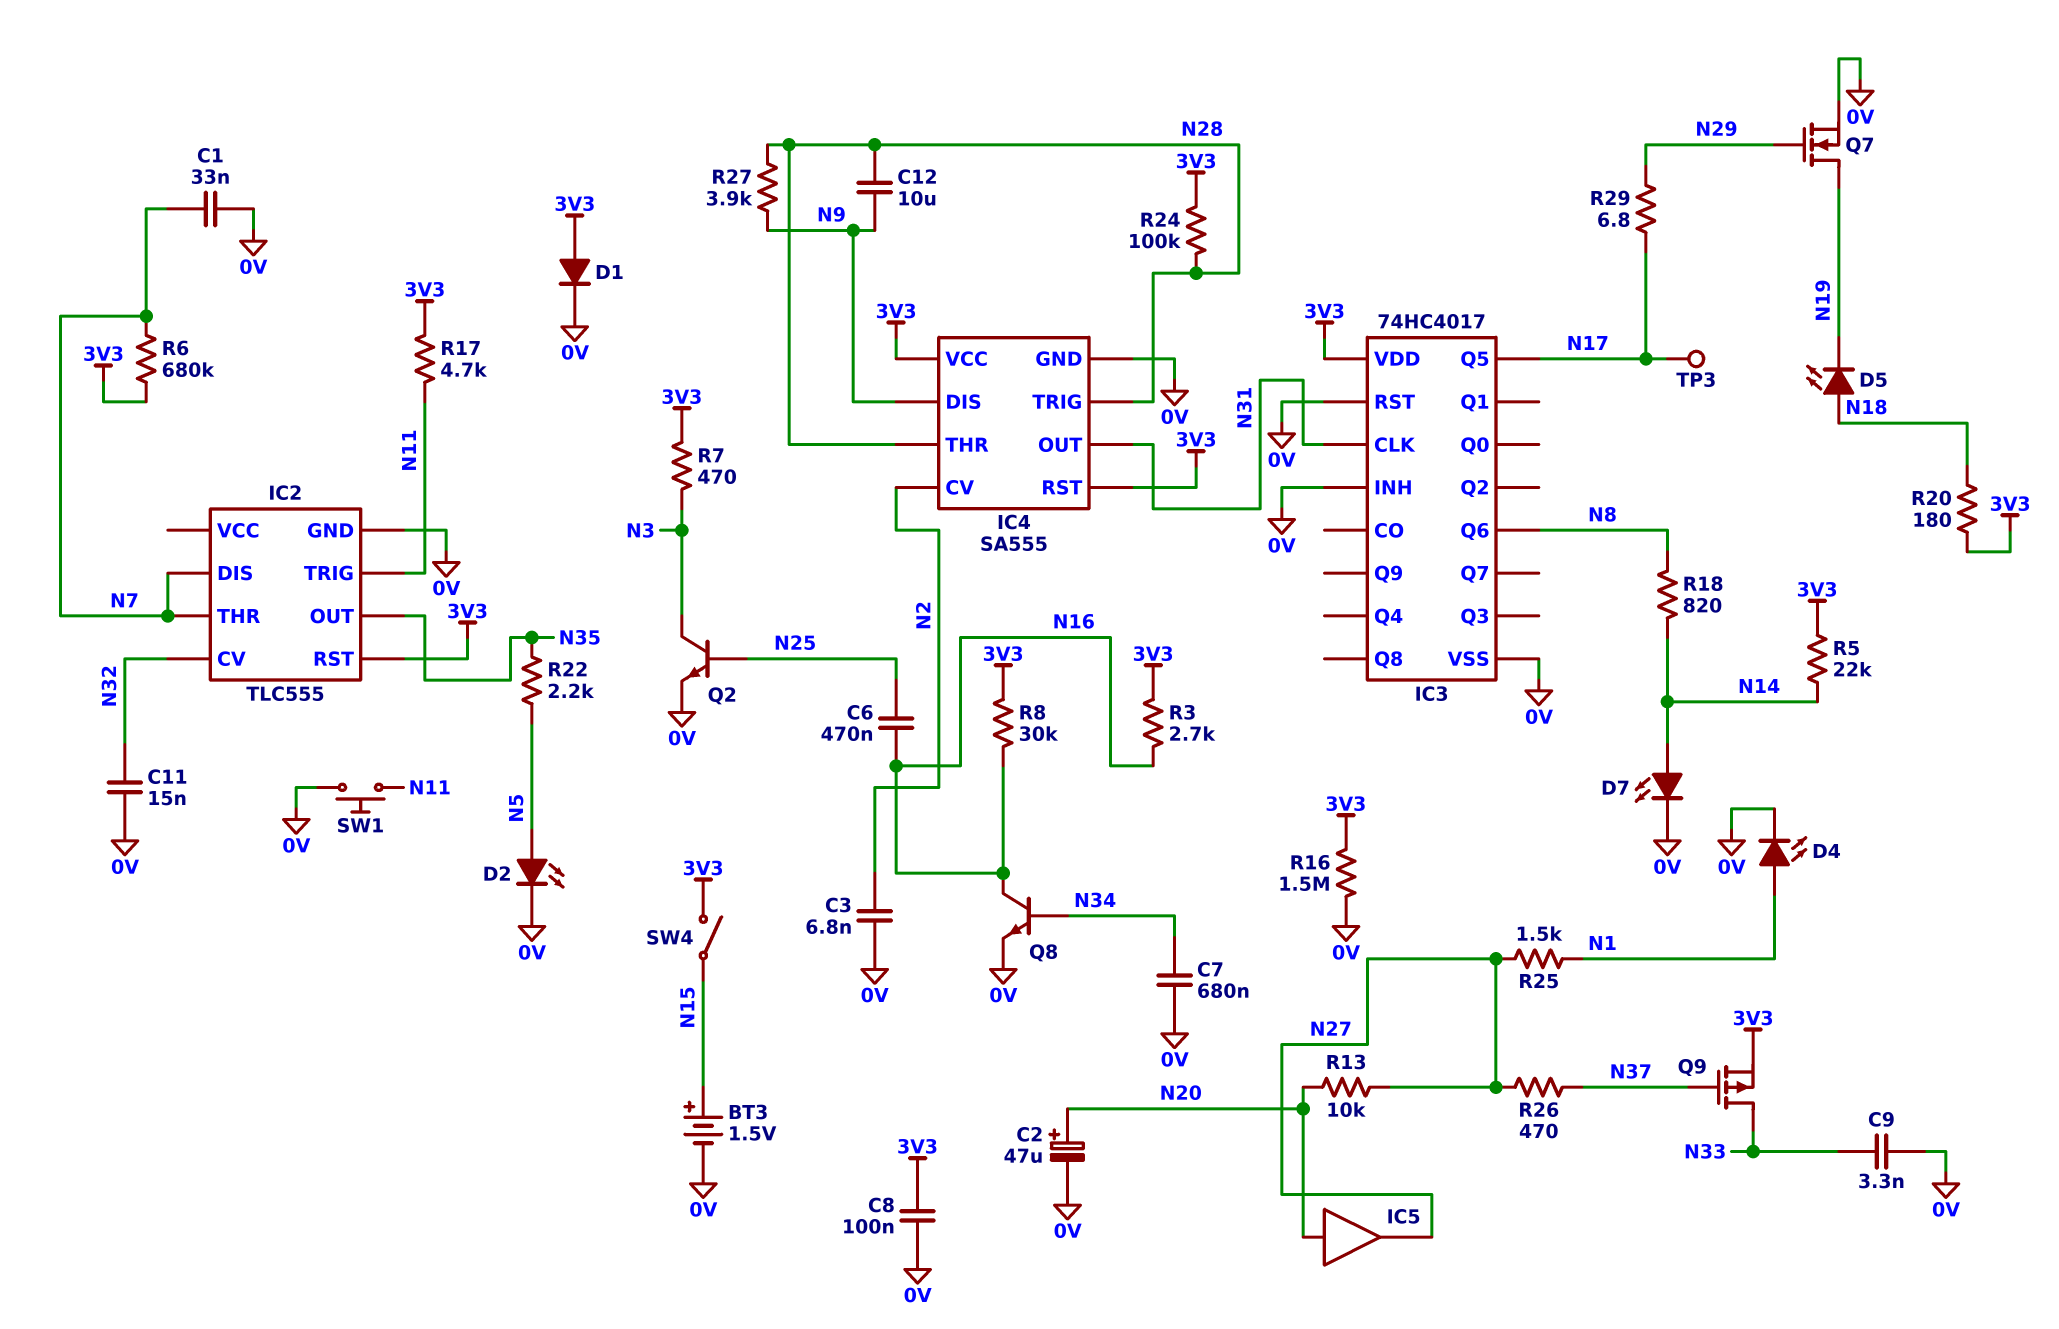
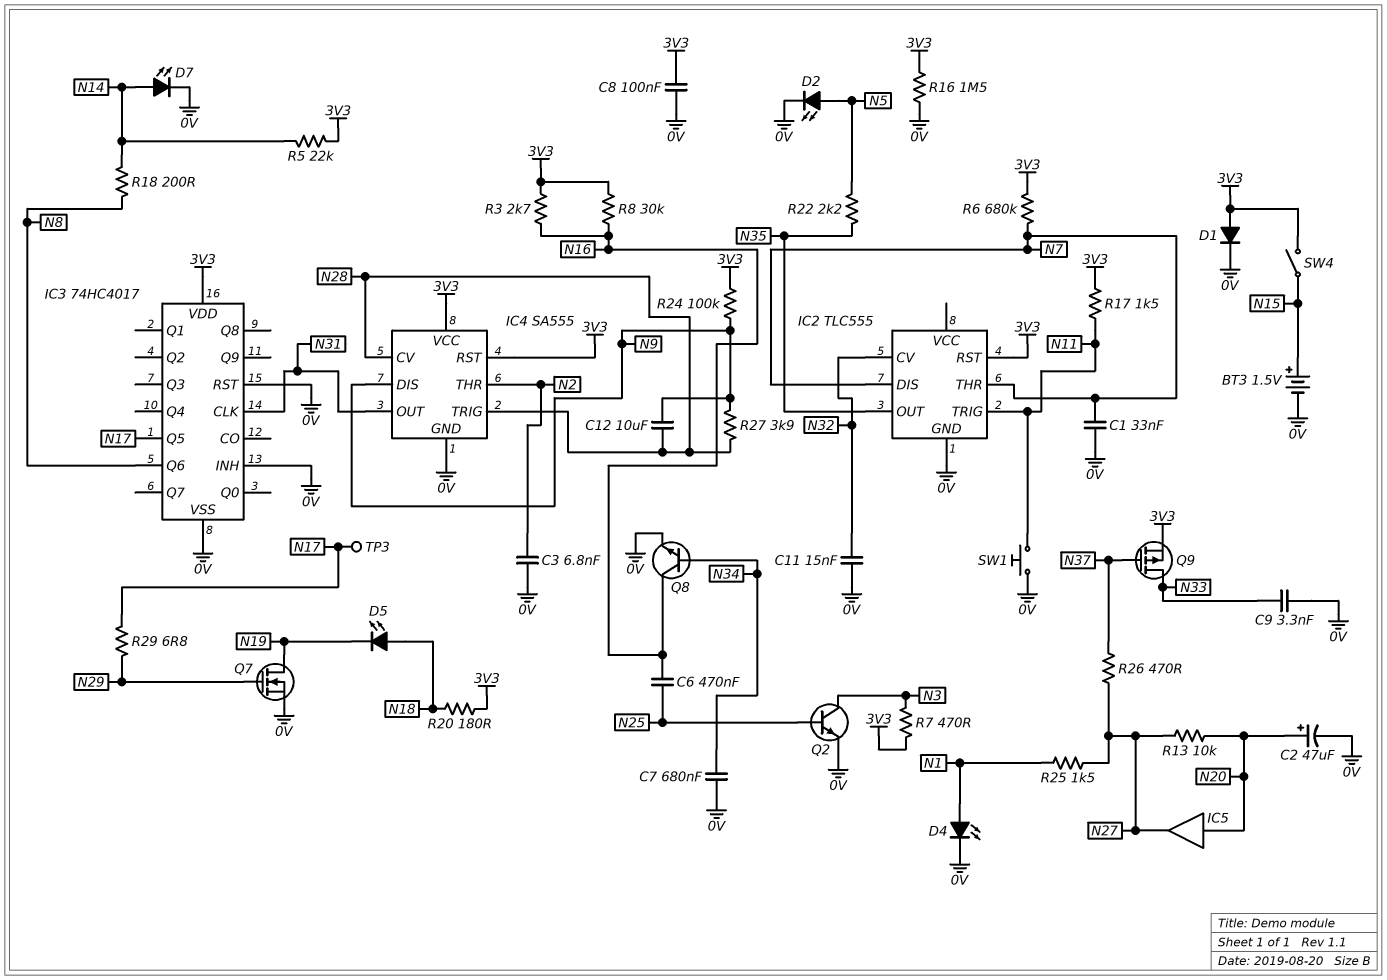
IC4 pin CV: N2 -> N28
IC4 pin THR: N28 -> N2
R17: 4.7k (3V3, N11) -> 1.5k (3V3, N11)
R18: 820 (N8, N14) -> 200 (N8, N14)
R24: 100k (3V3, N28) -> 100k (3V3, N9)

